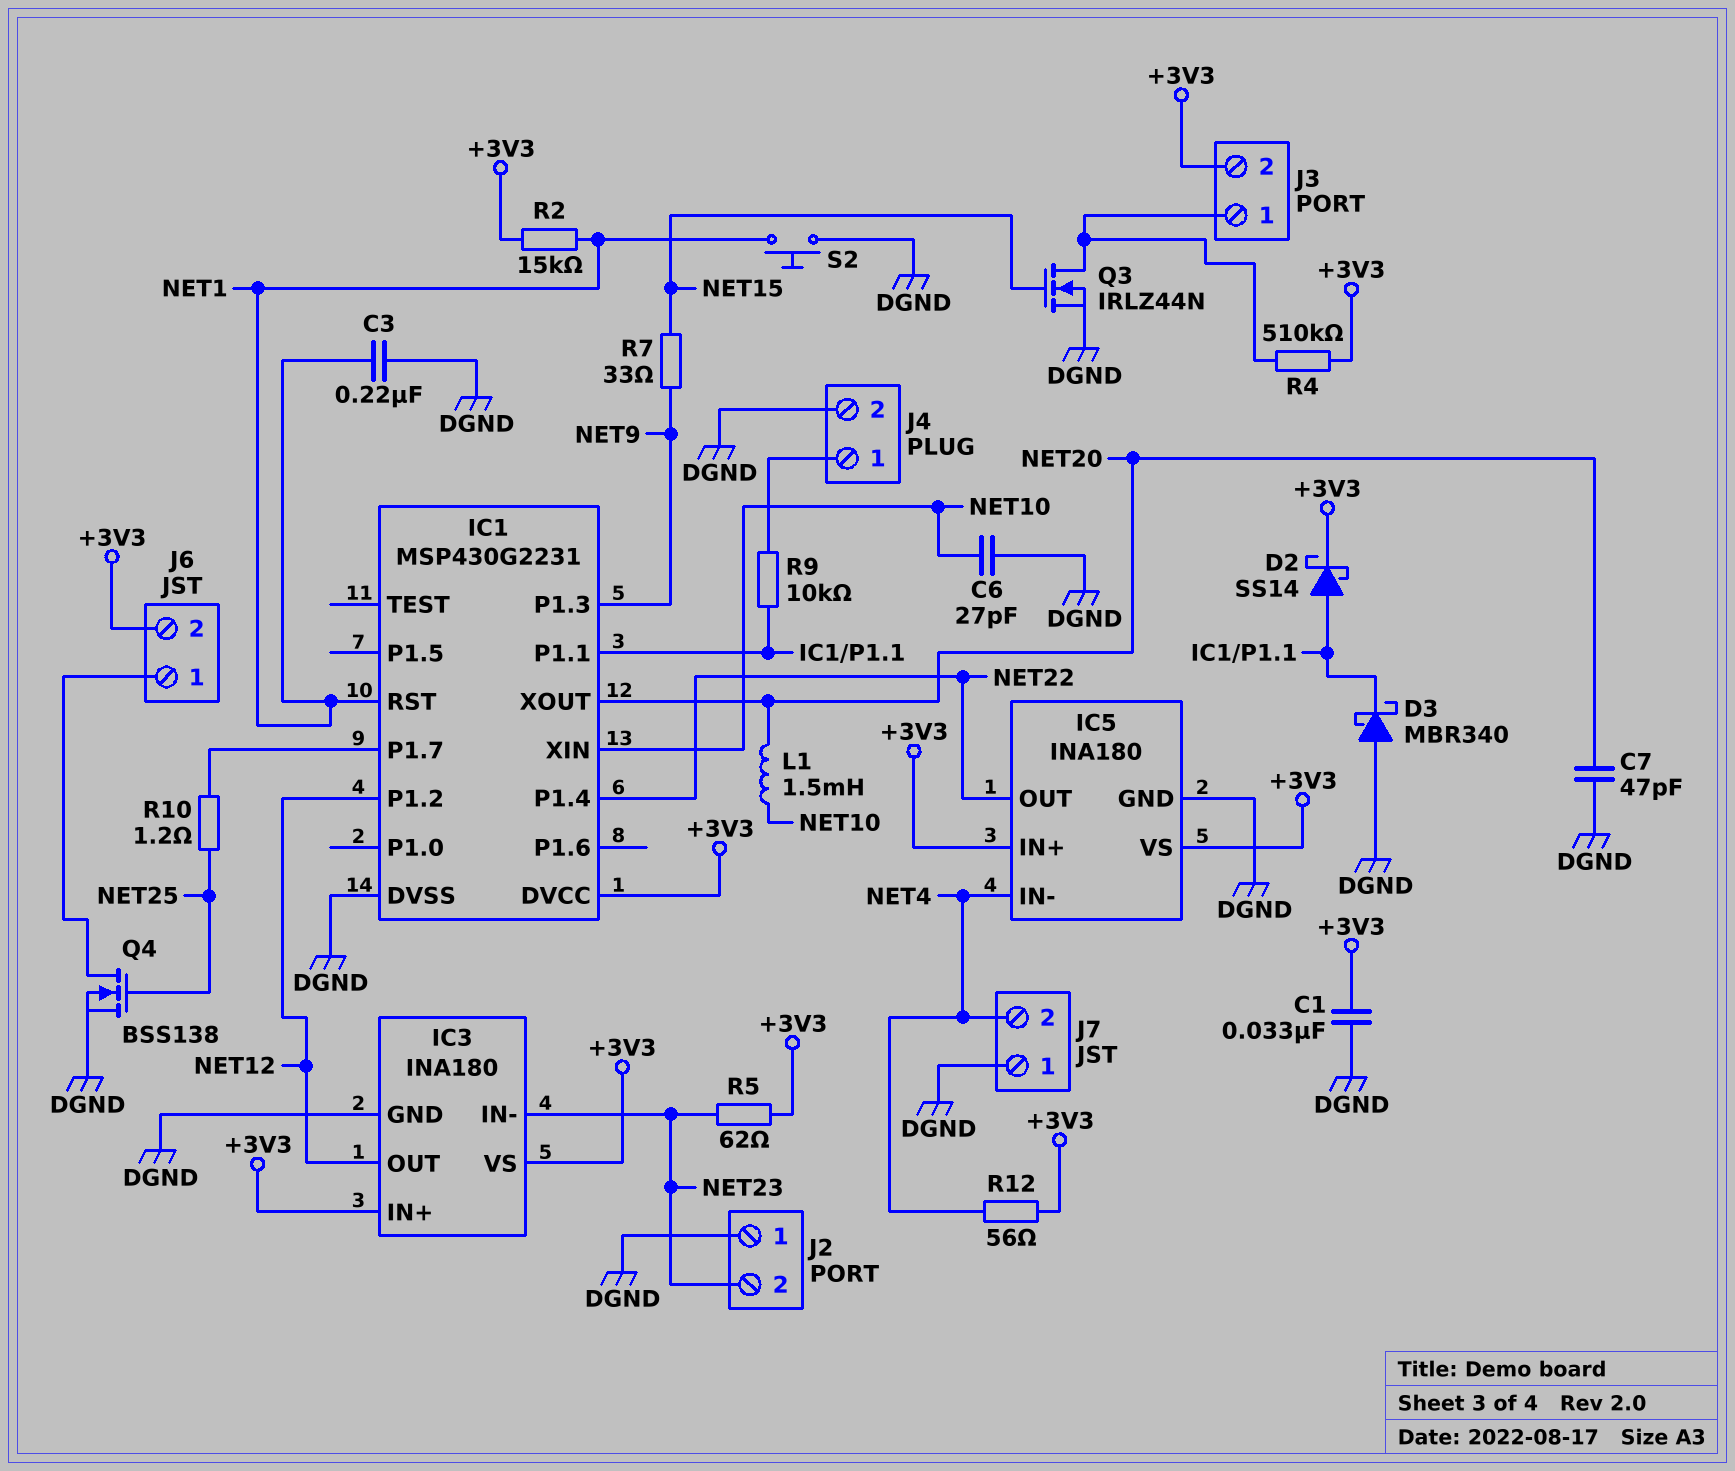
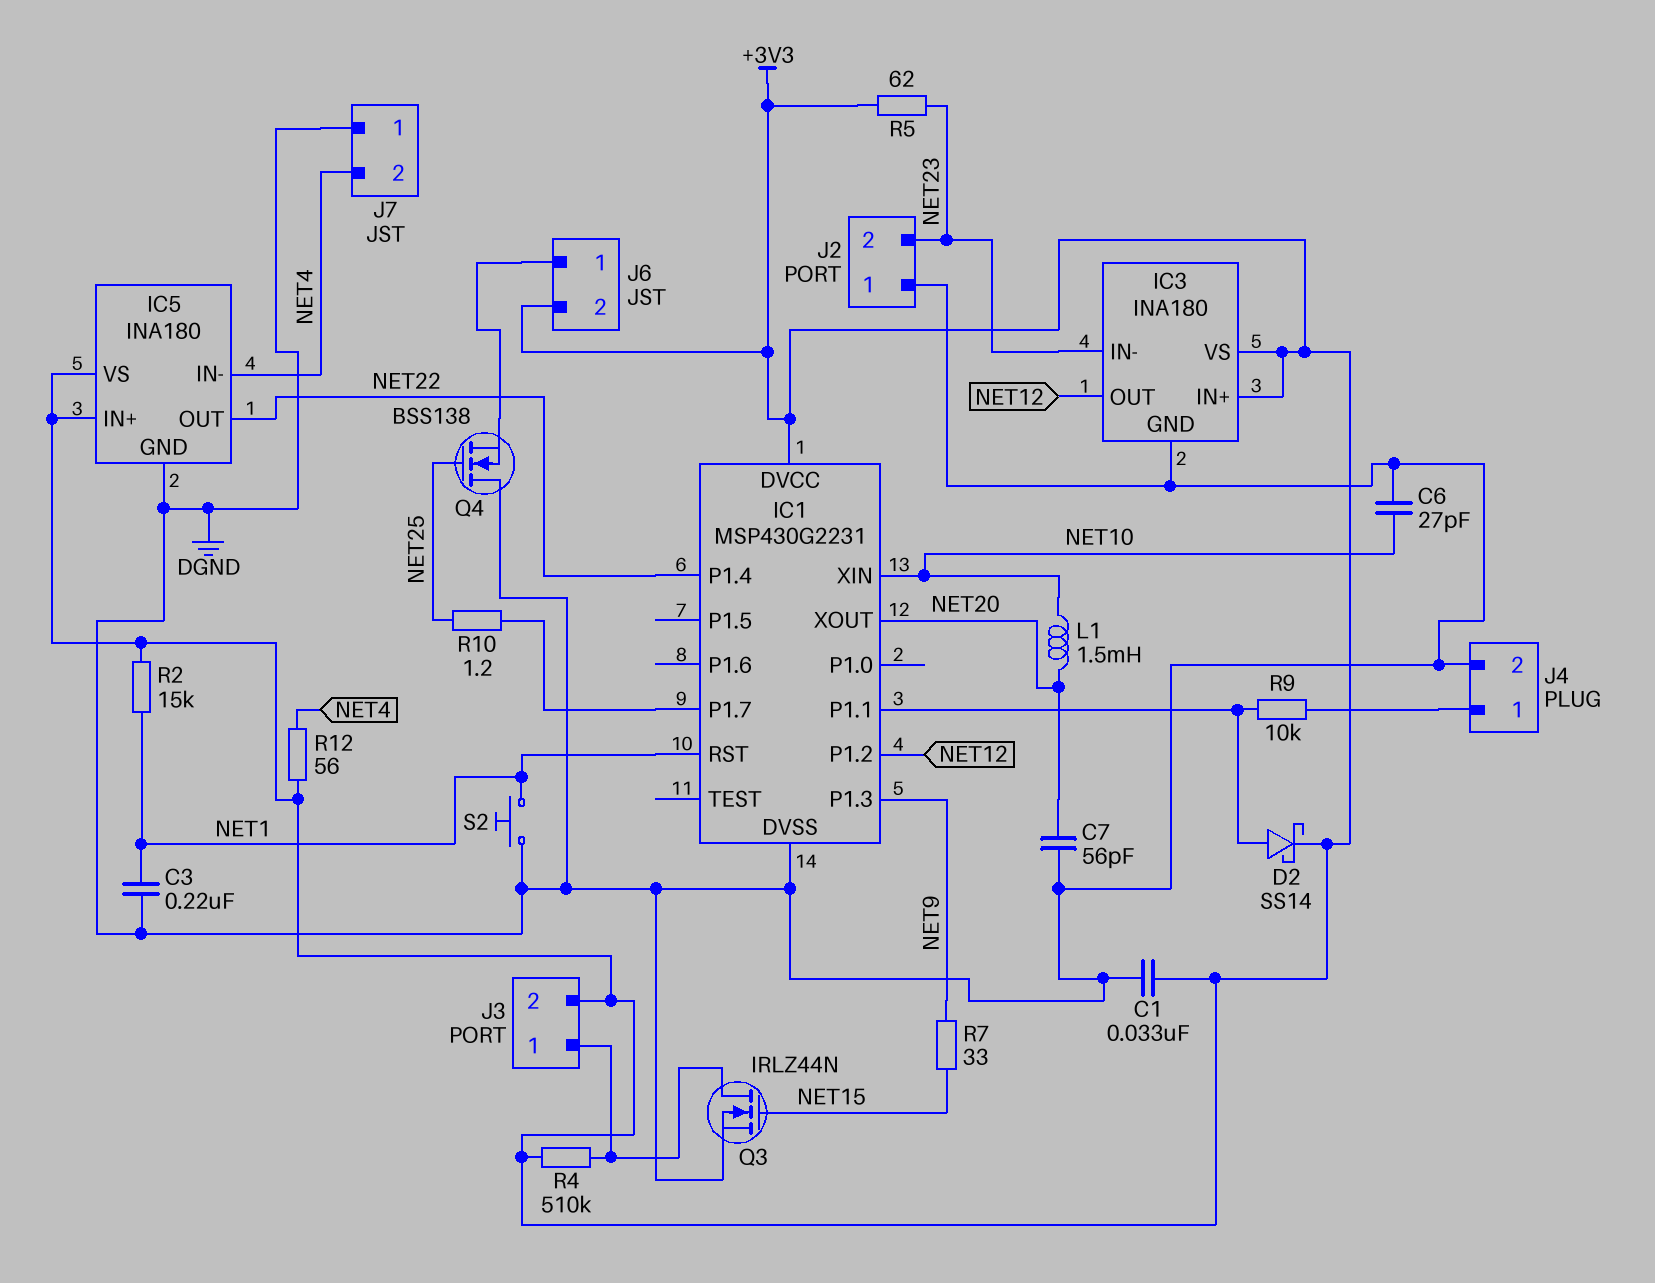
C7: 47pF (DGND, NET20) -> 56pF (DGND, NET20)
D3: schottky MBR340 (A DGND, K IC1/P1.1) -> none
Q4: NMOS BSS138 (G NET25, D J6/1, S DGND) -> NMOS BSS138 (G NET25, D DGND, S J6/1)

